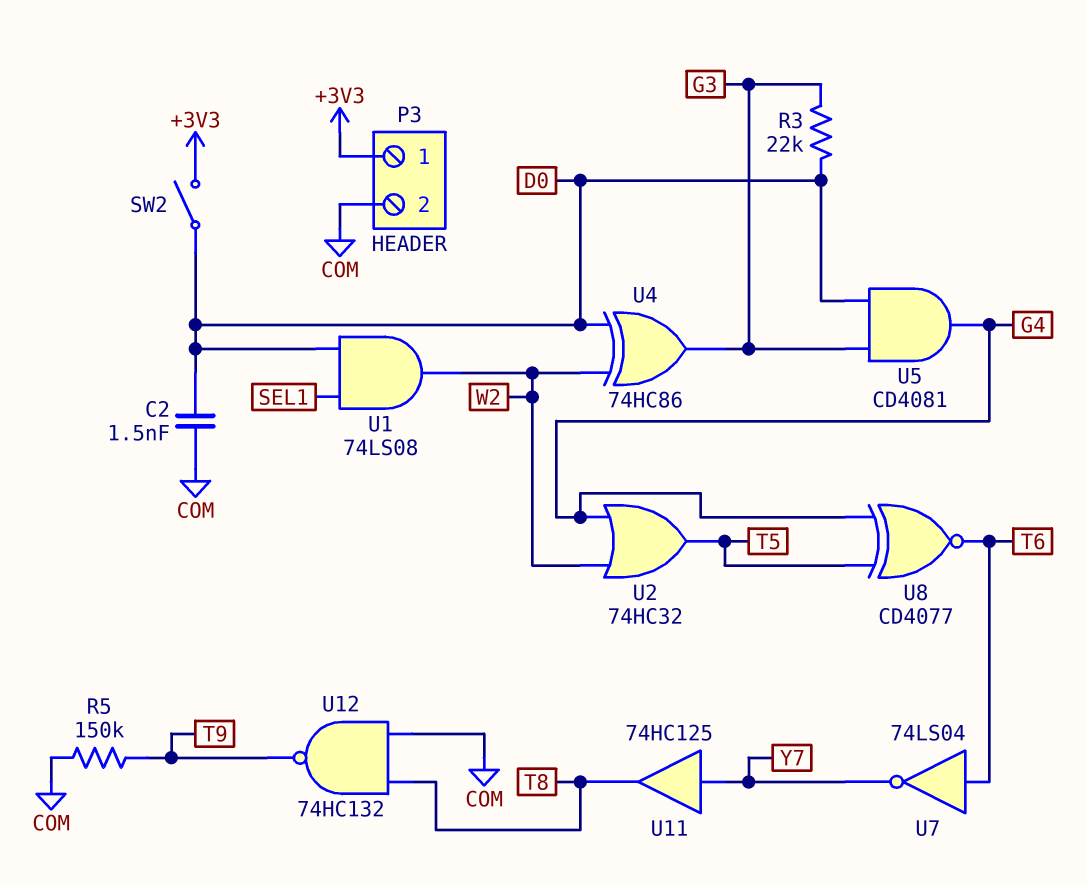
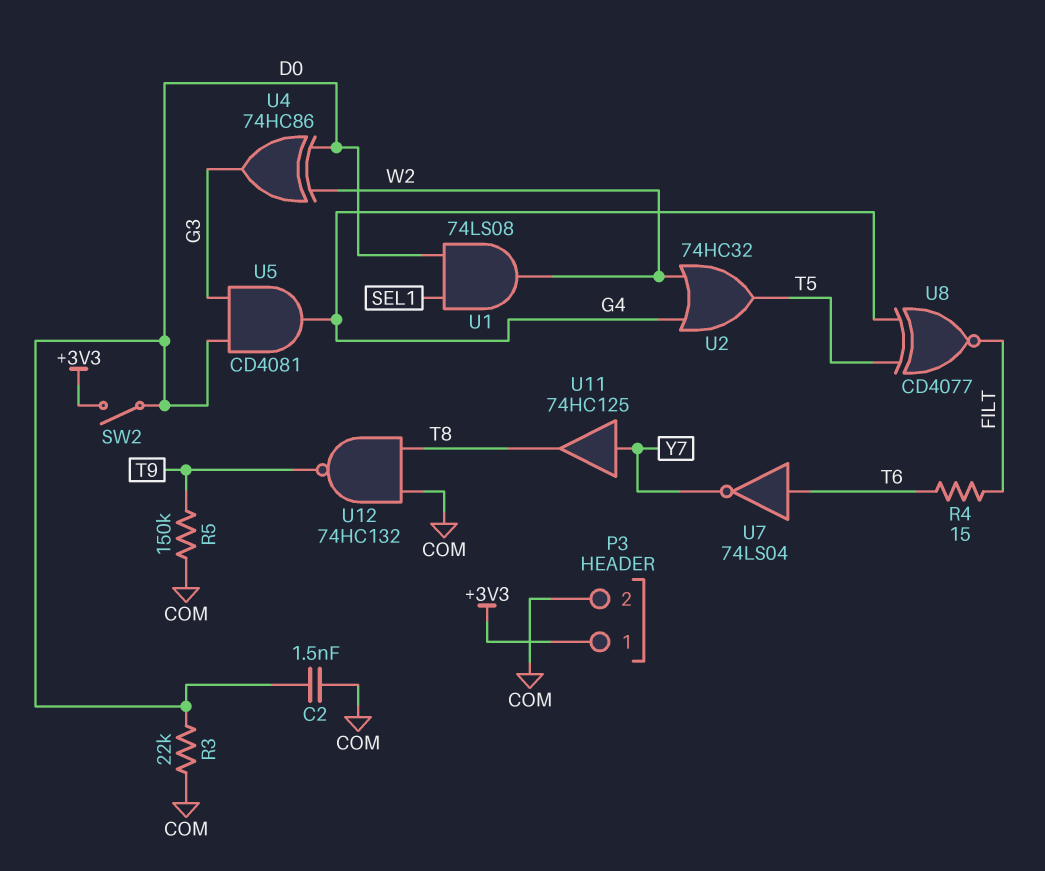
R3: 22k (D0, G3) -> 22k (COM, D0)
R4: none -> 15 (FILT, T6)
U8: XNOR CD4077 (in G4, in T5, out T6) -> XNOR CD4077 (in G4, in T5, out FILT)

